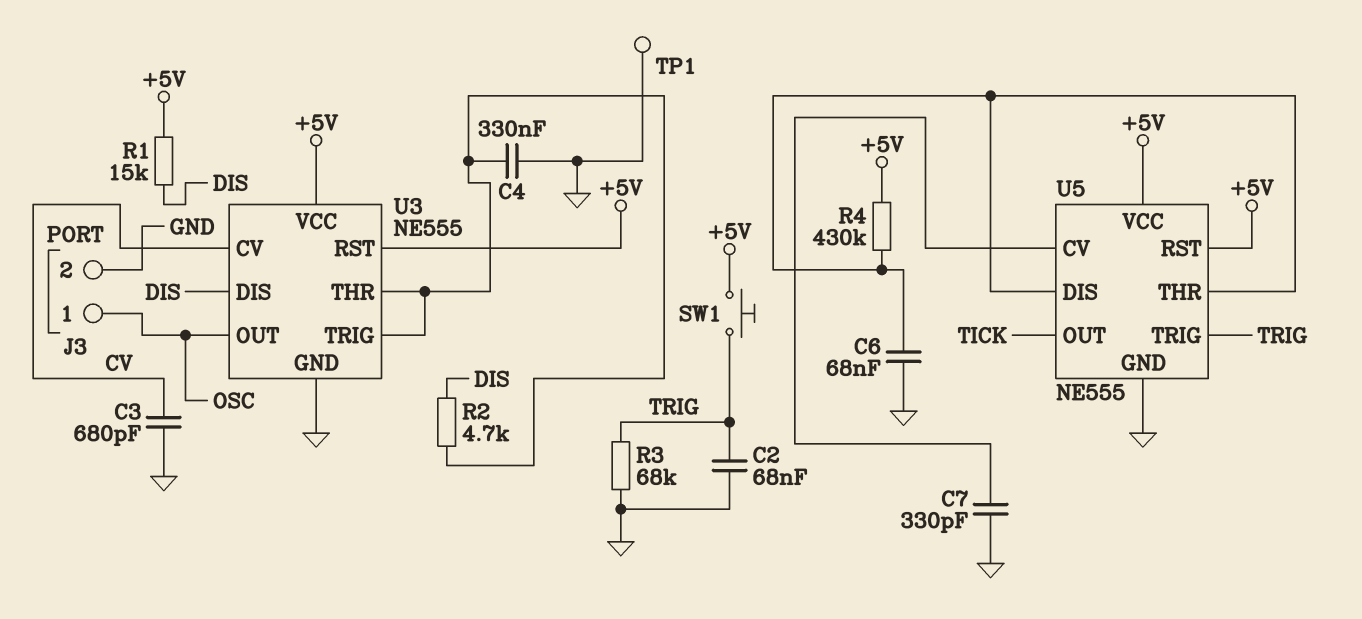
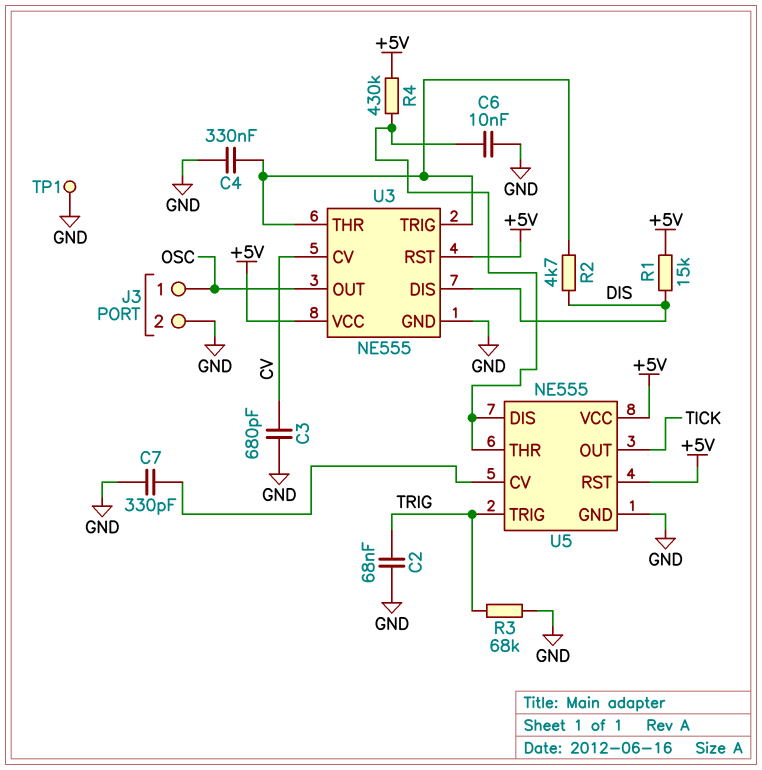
C6: 68nF (GND, U5/DIS) -> 10nF (GND, U5/DIS)
SW1: button (+5V, TRIG) -> none

